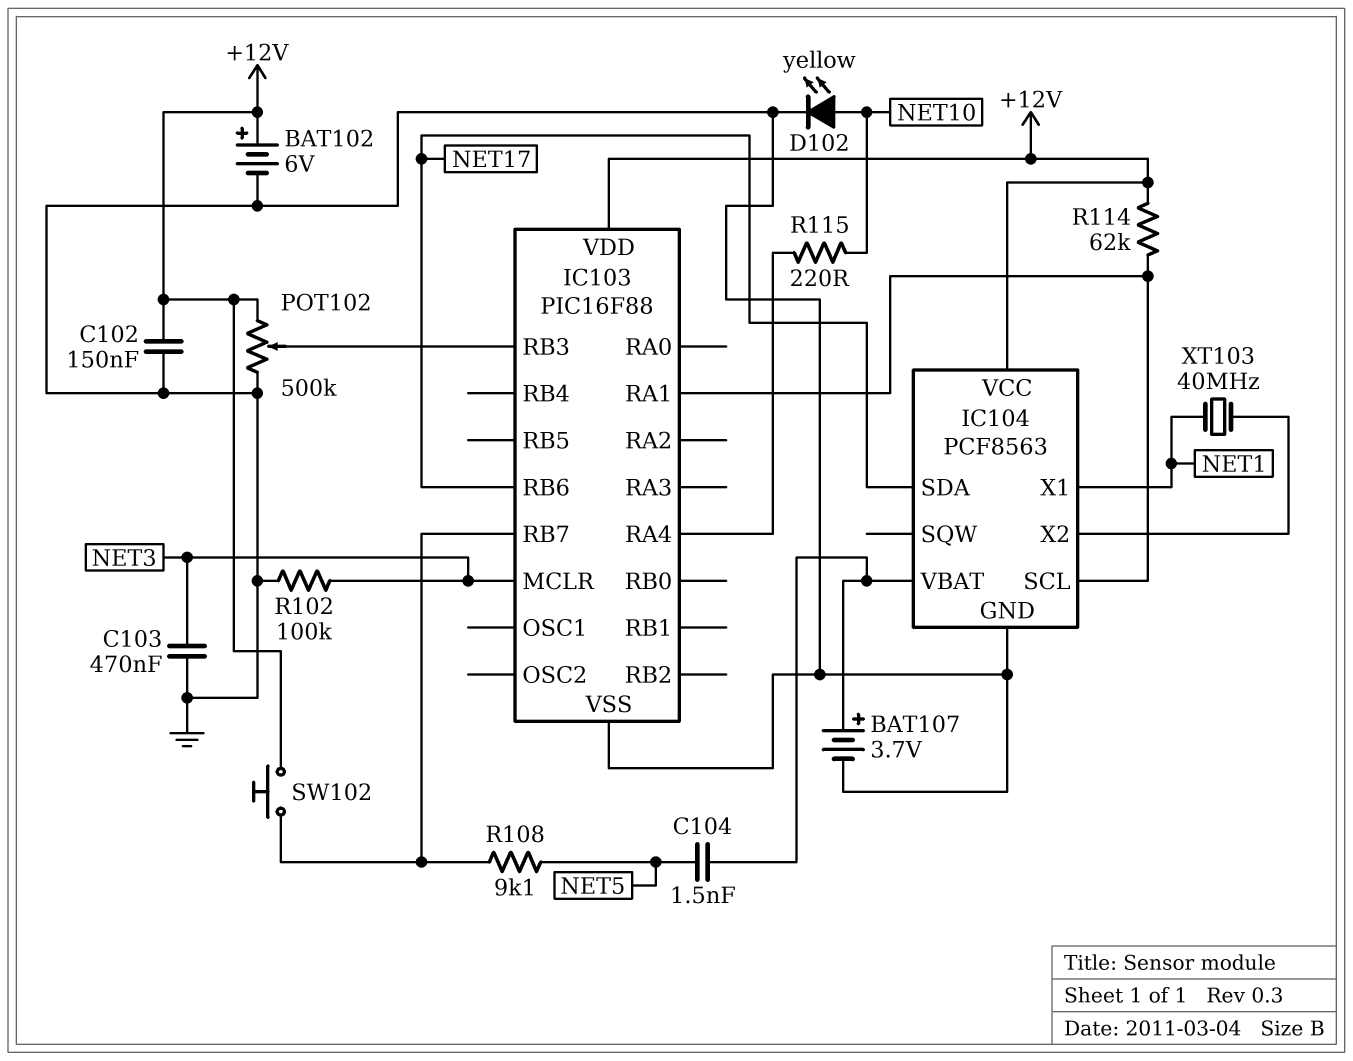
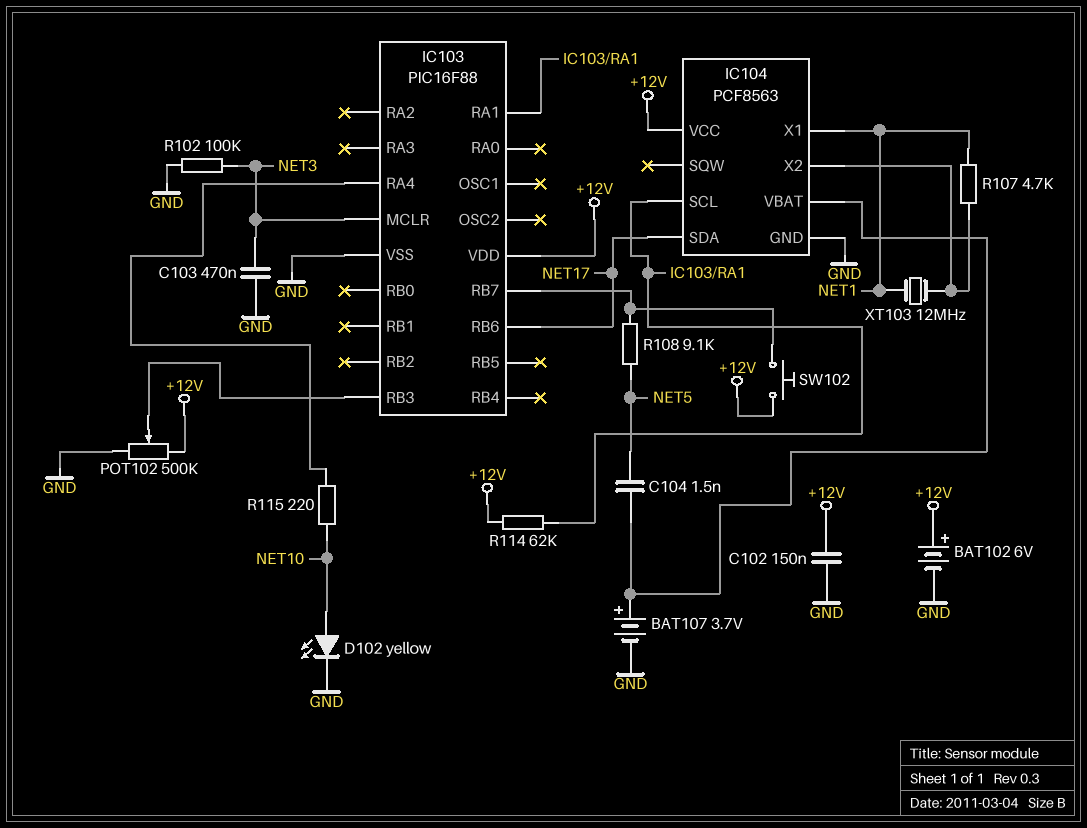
R107: none -> 4.7k (IC104/X2, NET1)
XT103: 40MHz (IC104/X2, NET1) -> 12MHz (IC104/X2, NET1)

